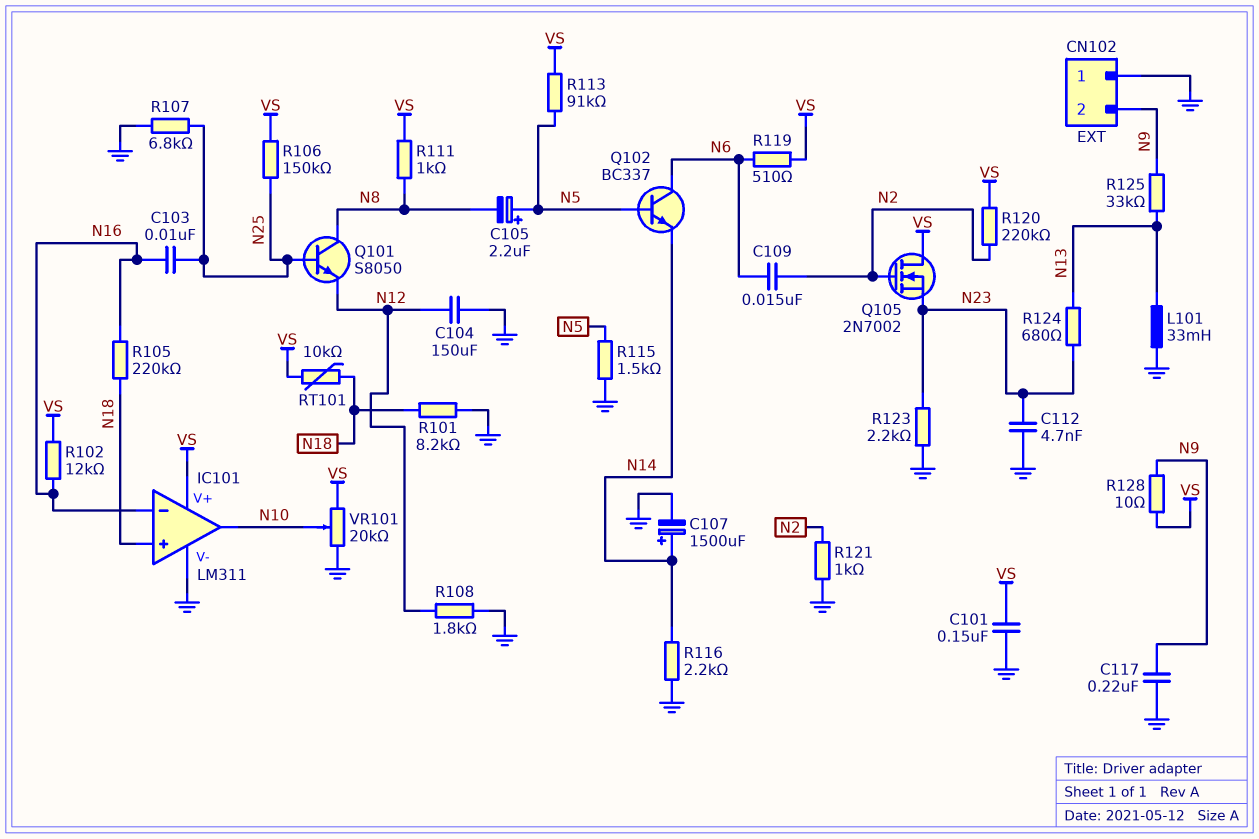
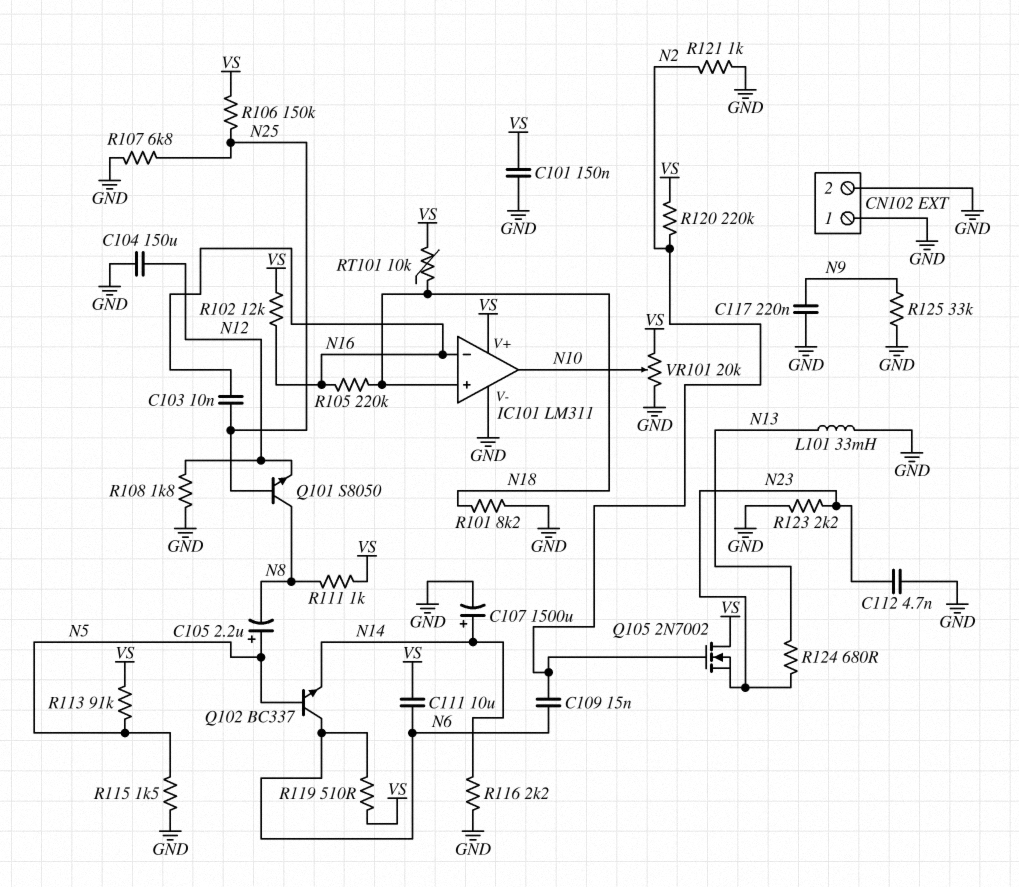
C111: none -> 10uF (N6, VS)
CN102 pin 2: N9 -> GND
R125: 33k (N9, N13) -> 33k (GND, N9)
R128: 10 (N9, VS) -> none

